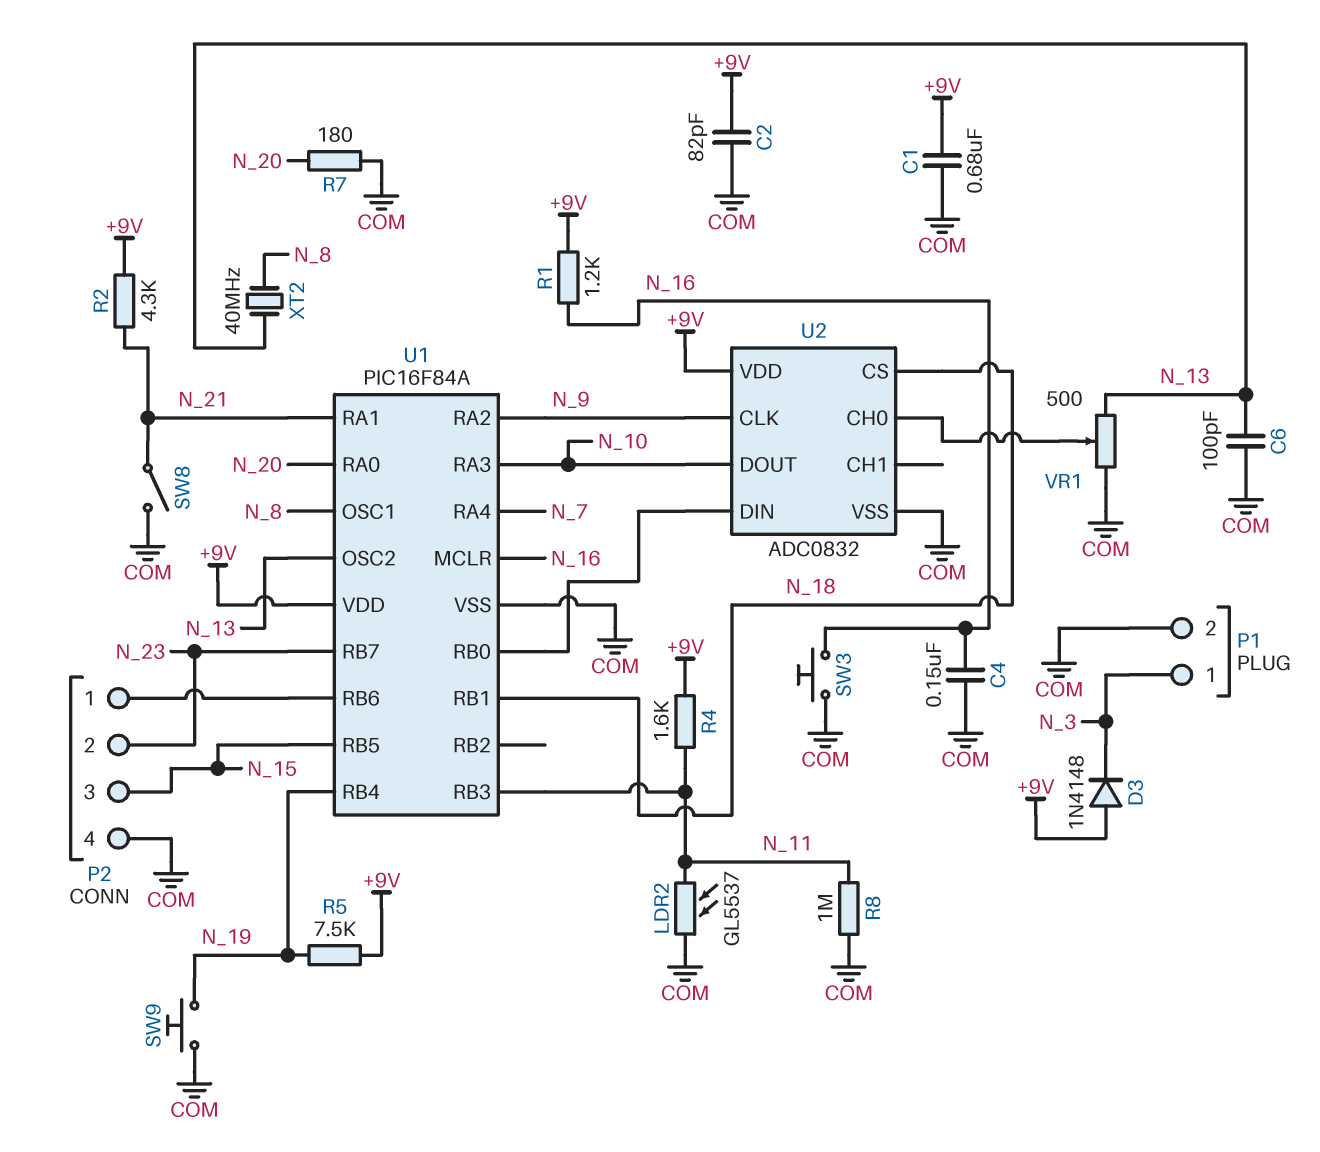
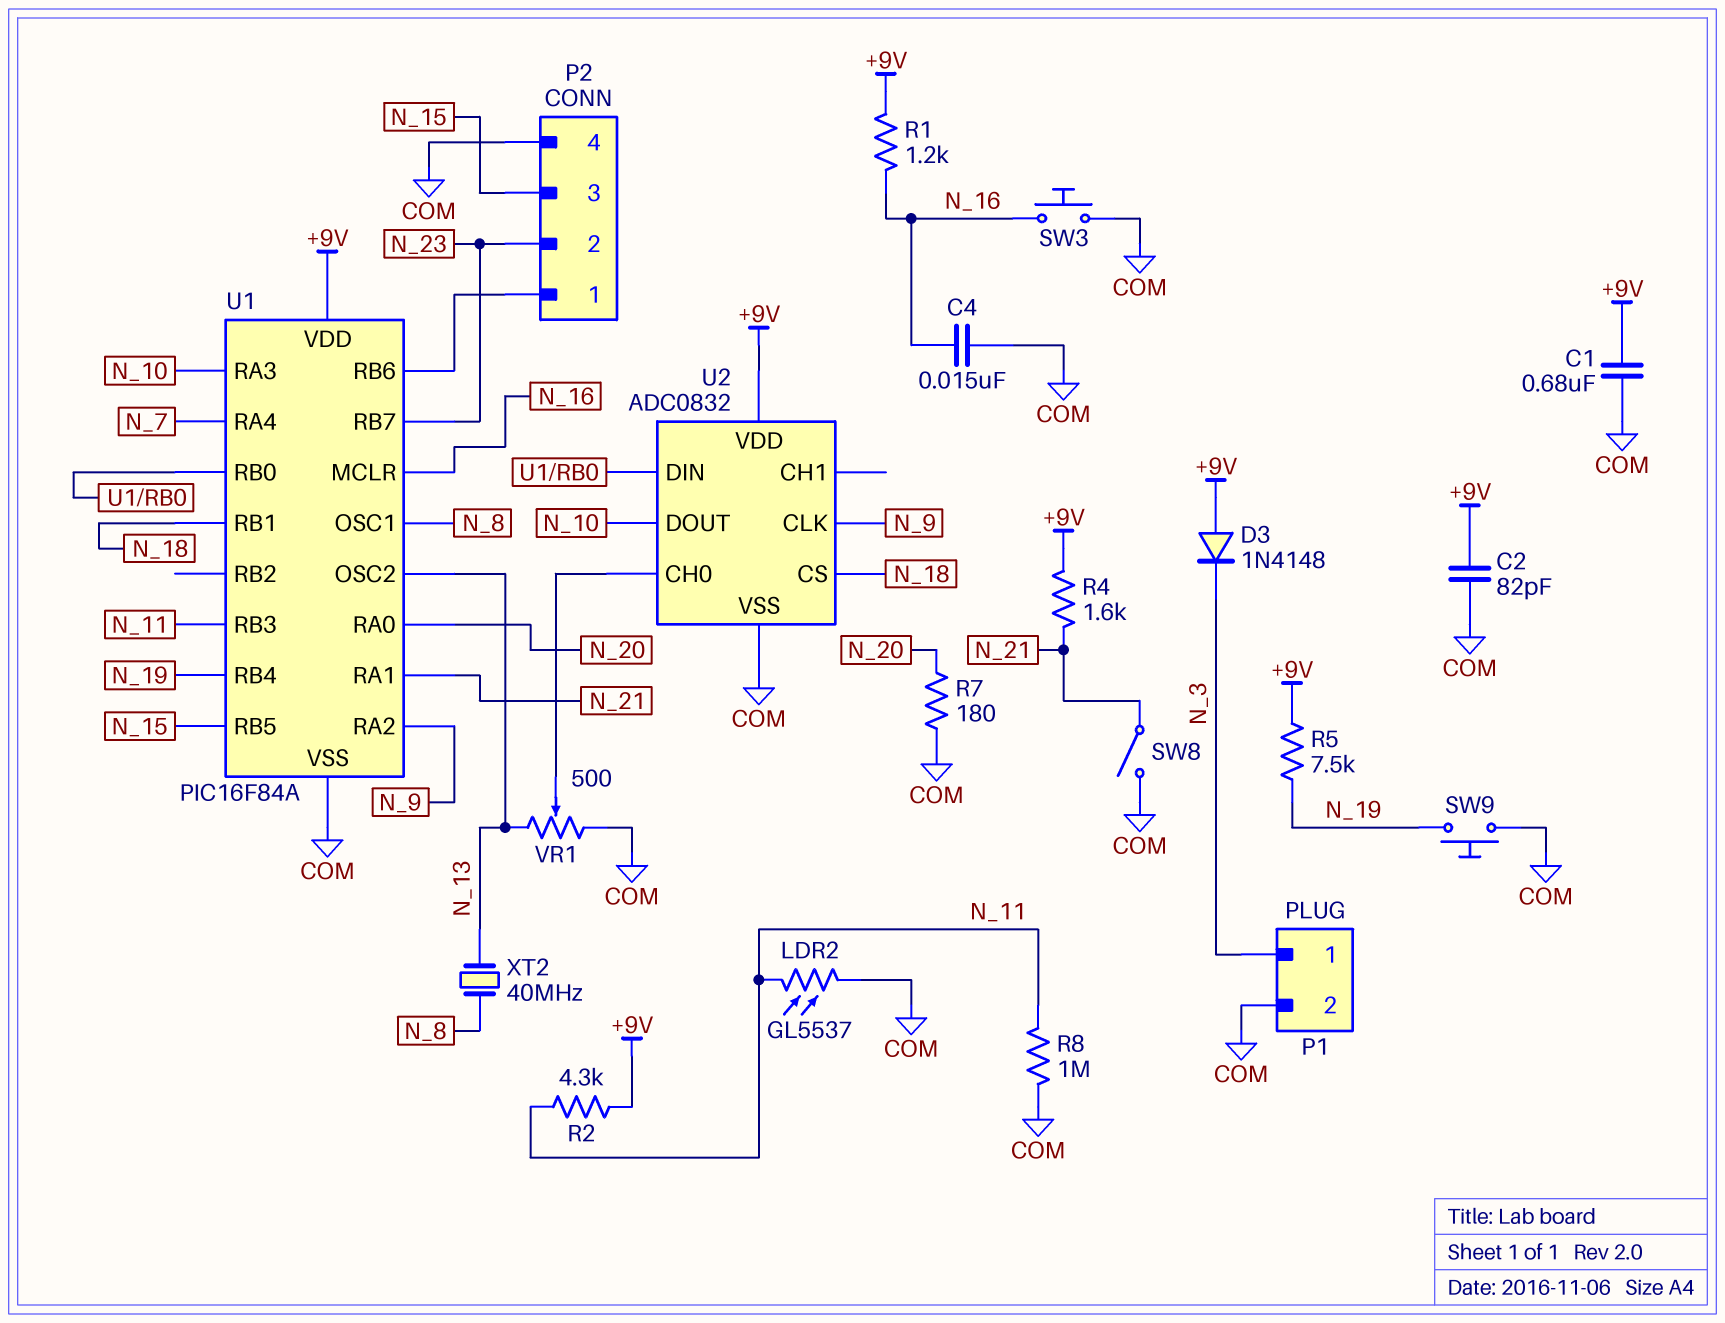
C4: 150nF (COM, N_16) -> 15nF (COM, N_16)
C6: 100pF (COM, N_13) -> none
R2: 4.3k (+9V, N_21) -> 4.3k (+9V, N_11)
R4: 1.6k (+9V, N_11) -> 1.6k (+9V, N_21)

